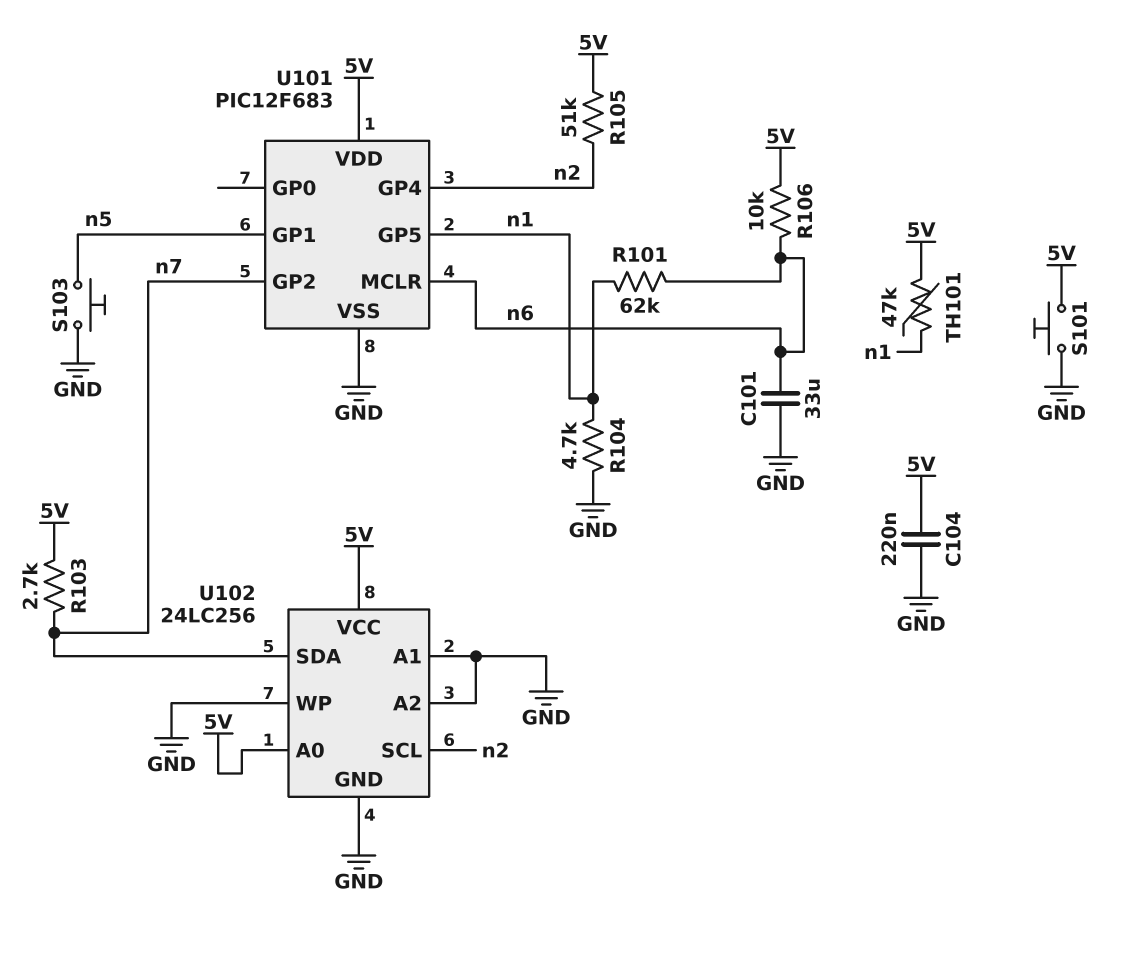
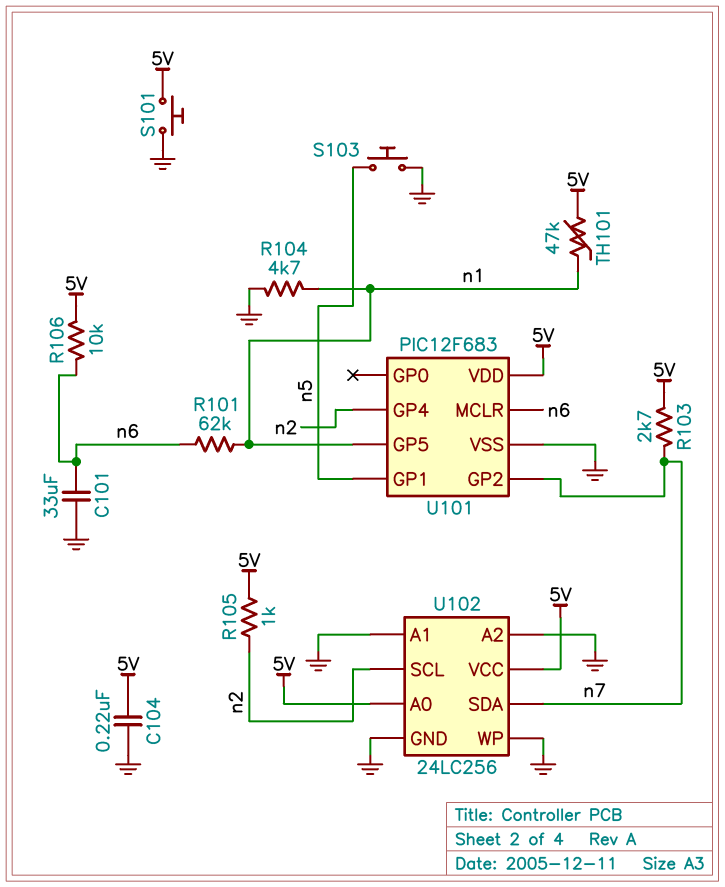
R105: 51k (5V, n2) -> 1k (5V, n2)

